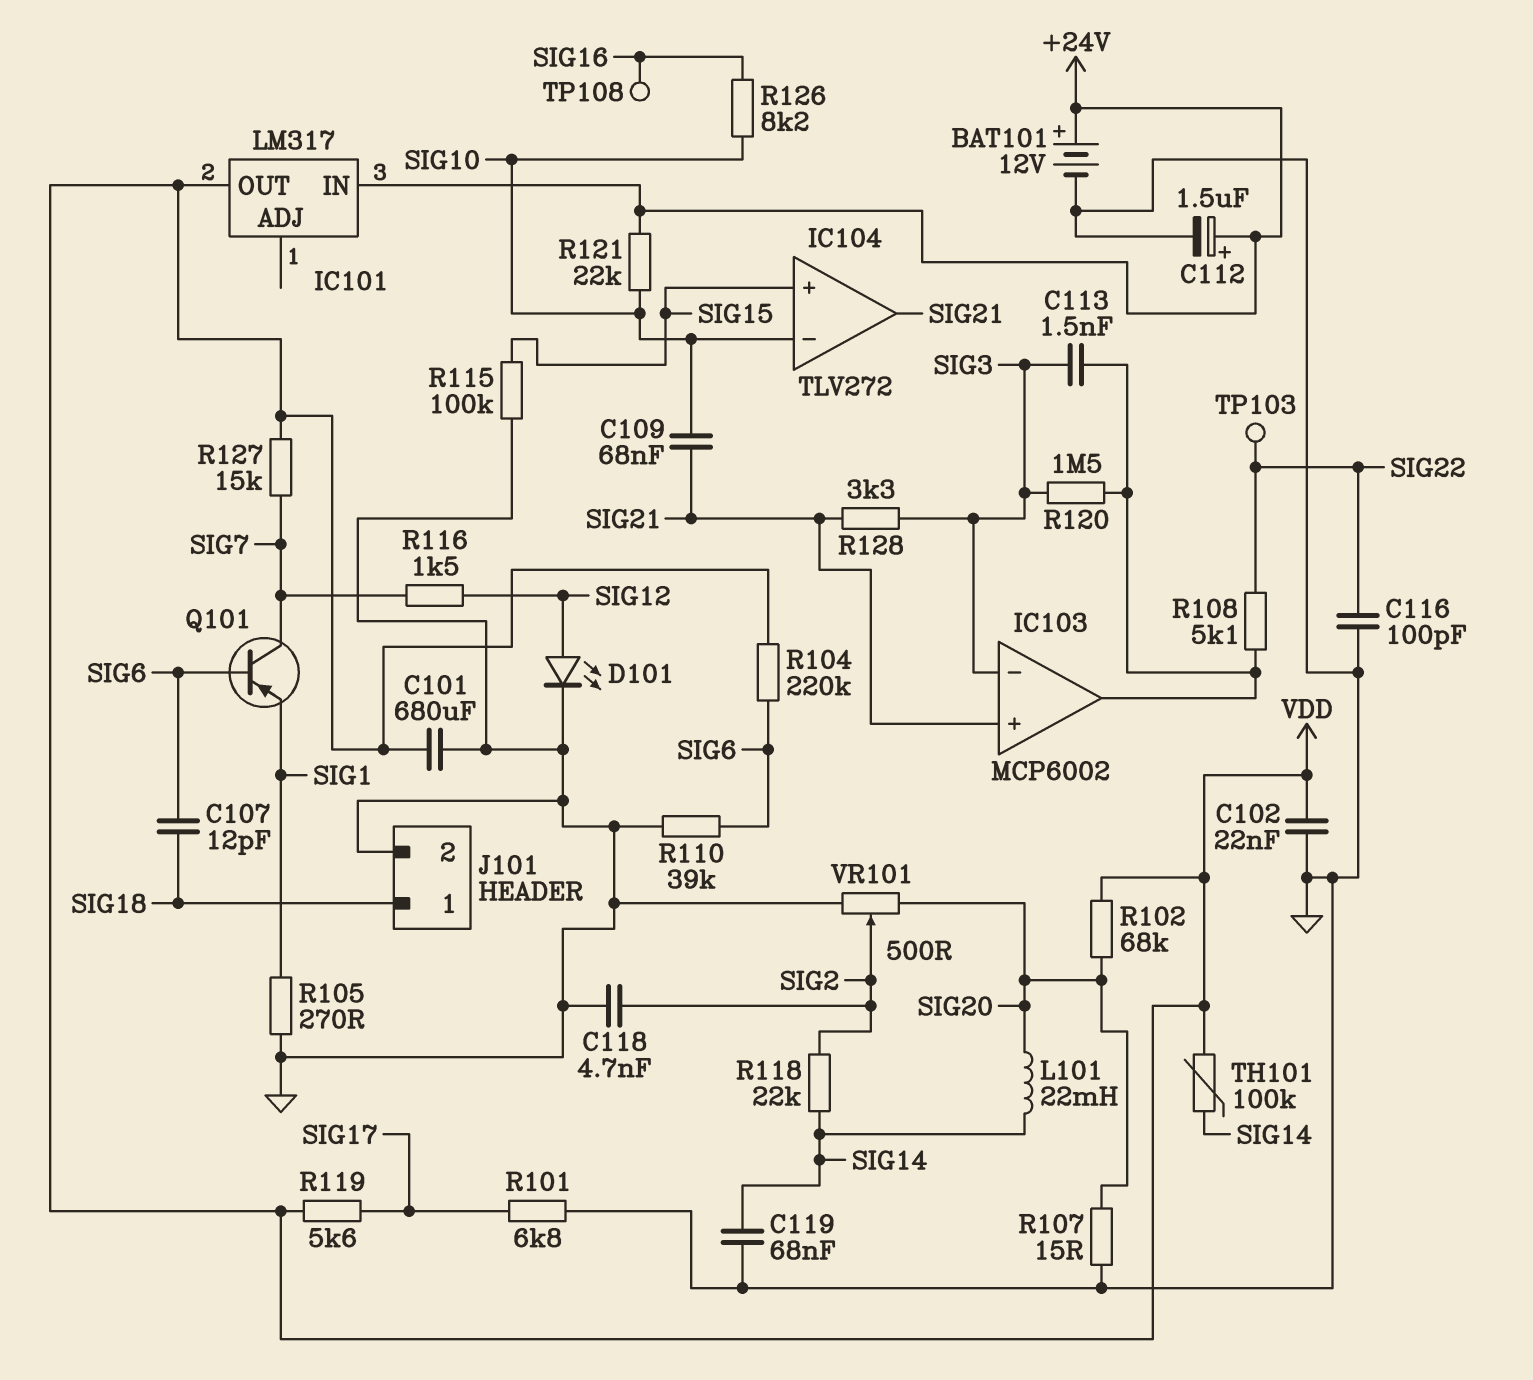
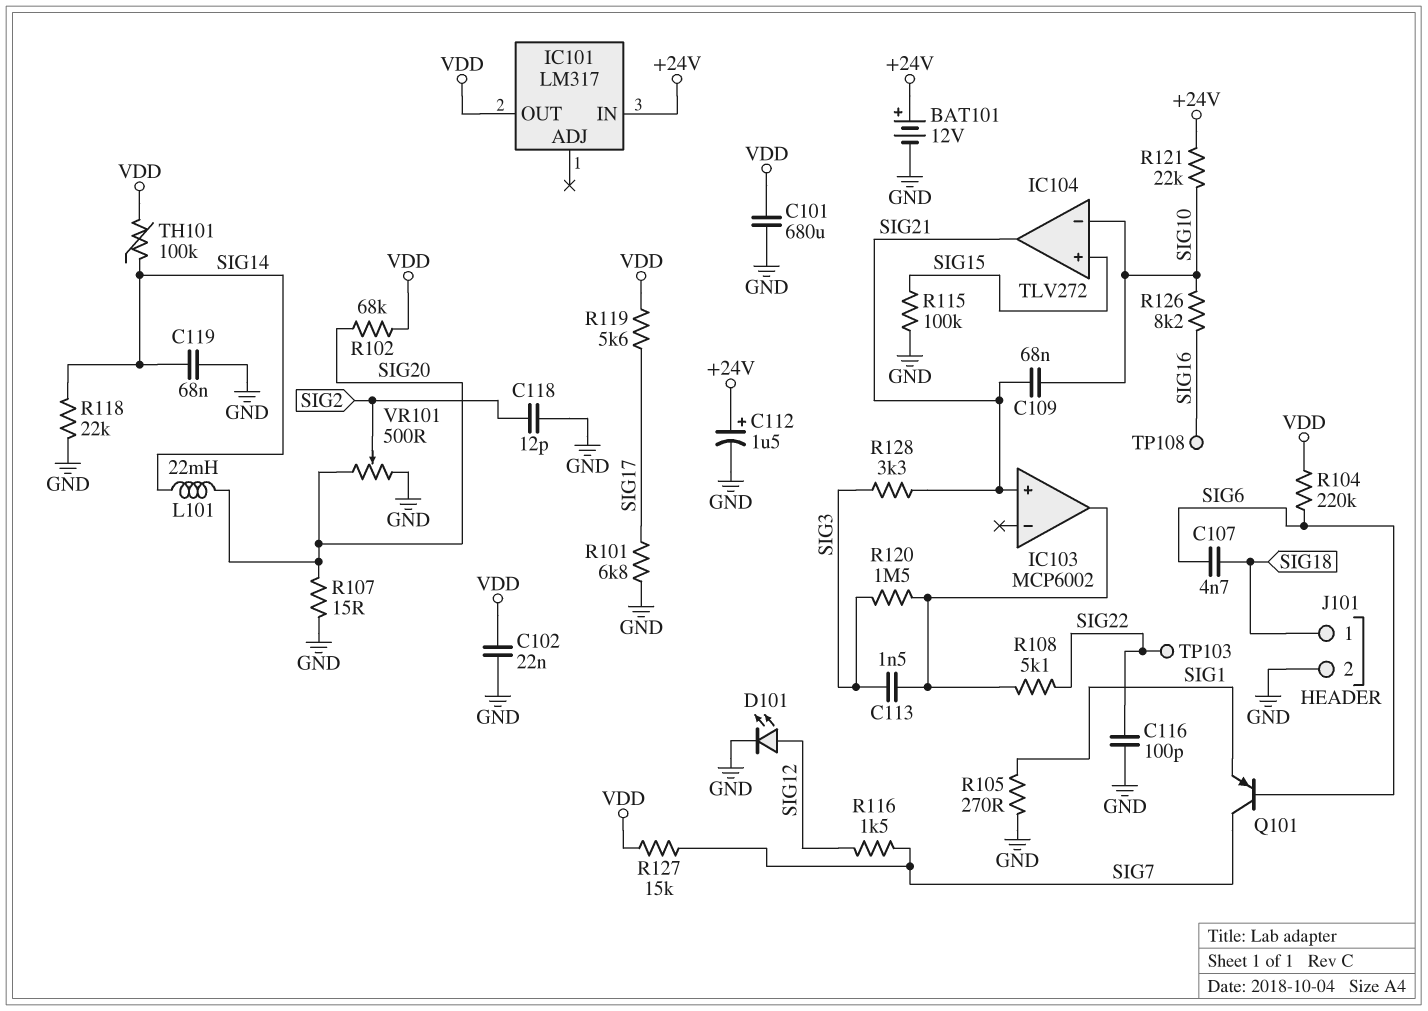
C107: 12pF (SIG6, SIG18) -> 4.7nF (SIG6, SIG18)
C118: 4.7nF (GND, SIG2) -> 12pF (GND, SIG2)
IC103 pin in-: SIG3 -> none
R110: 39k (GND, SIG6) -> none
R118: 22k (SIG2, SIG14) -> 22k (GND, SIG14)

